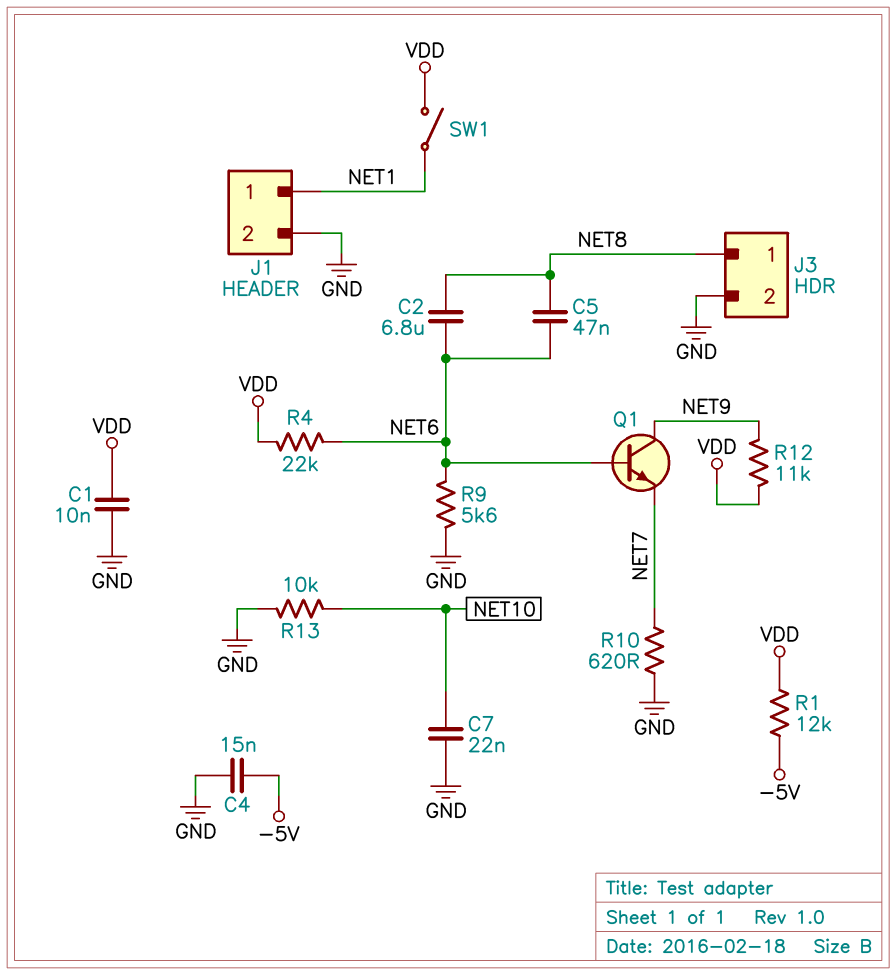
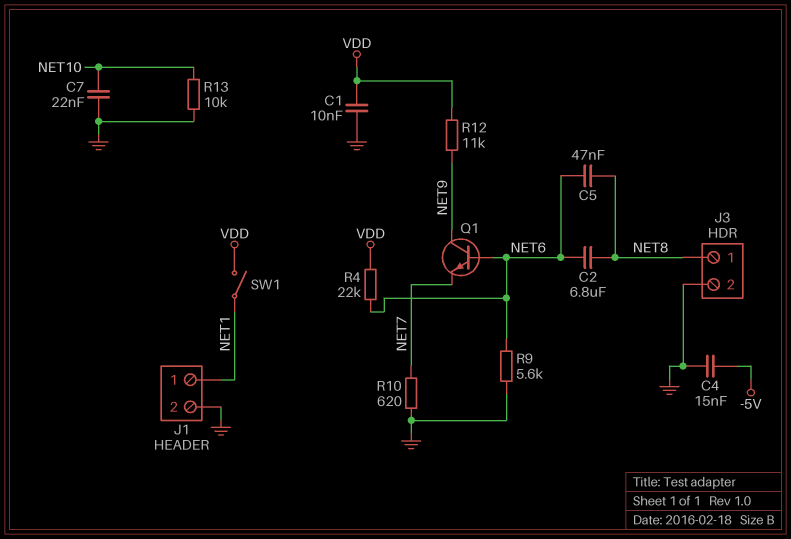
R1: 12k (-5V, VDD) -> none

